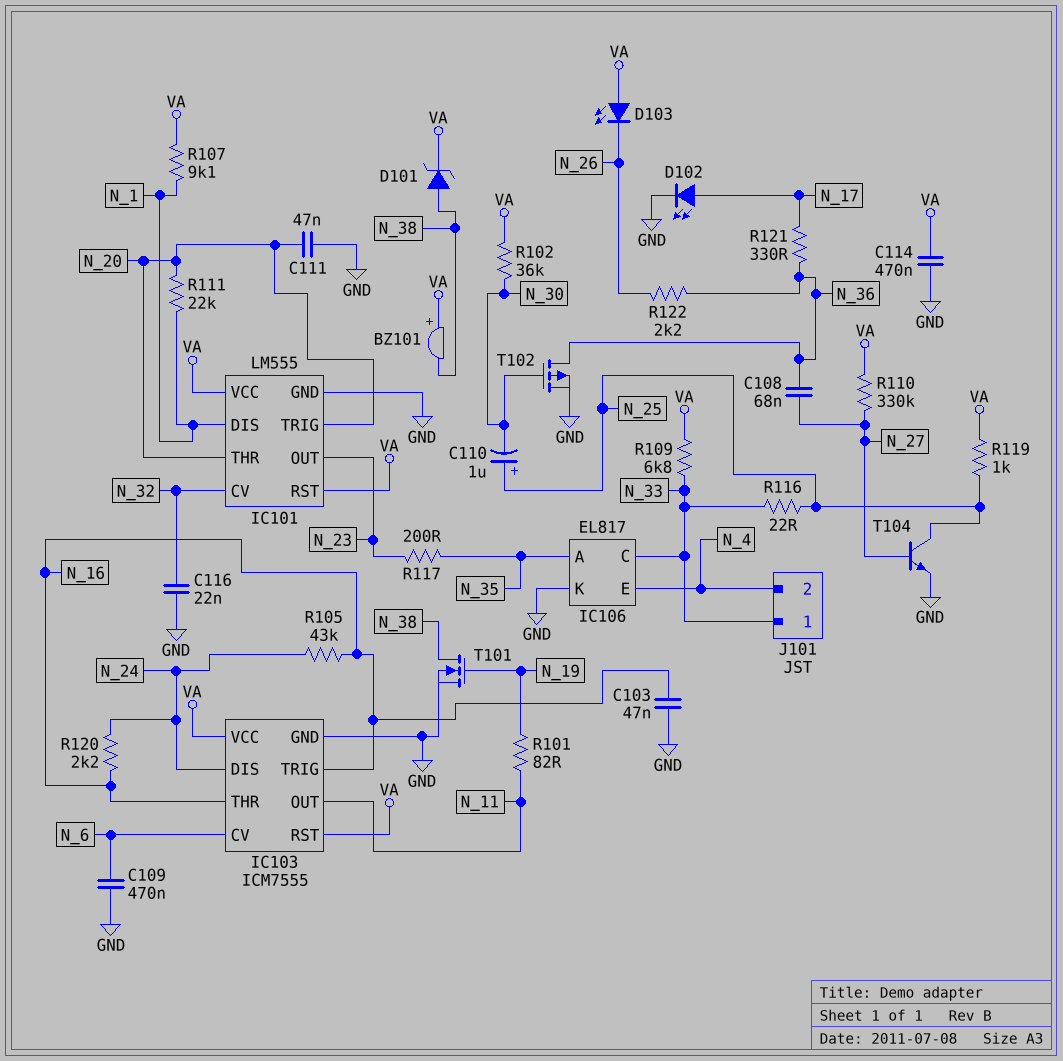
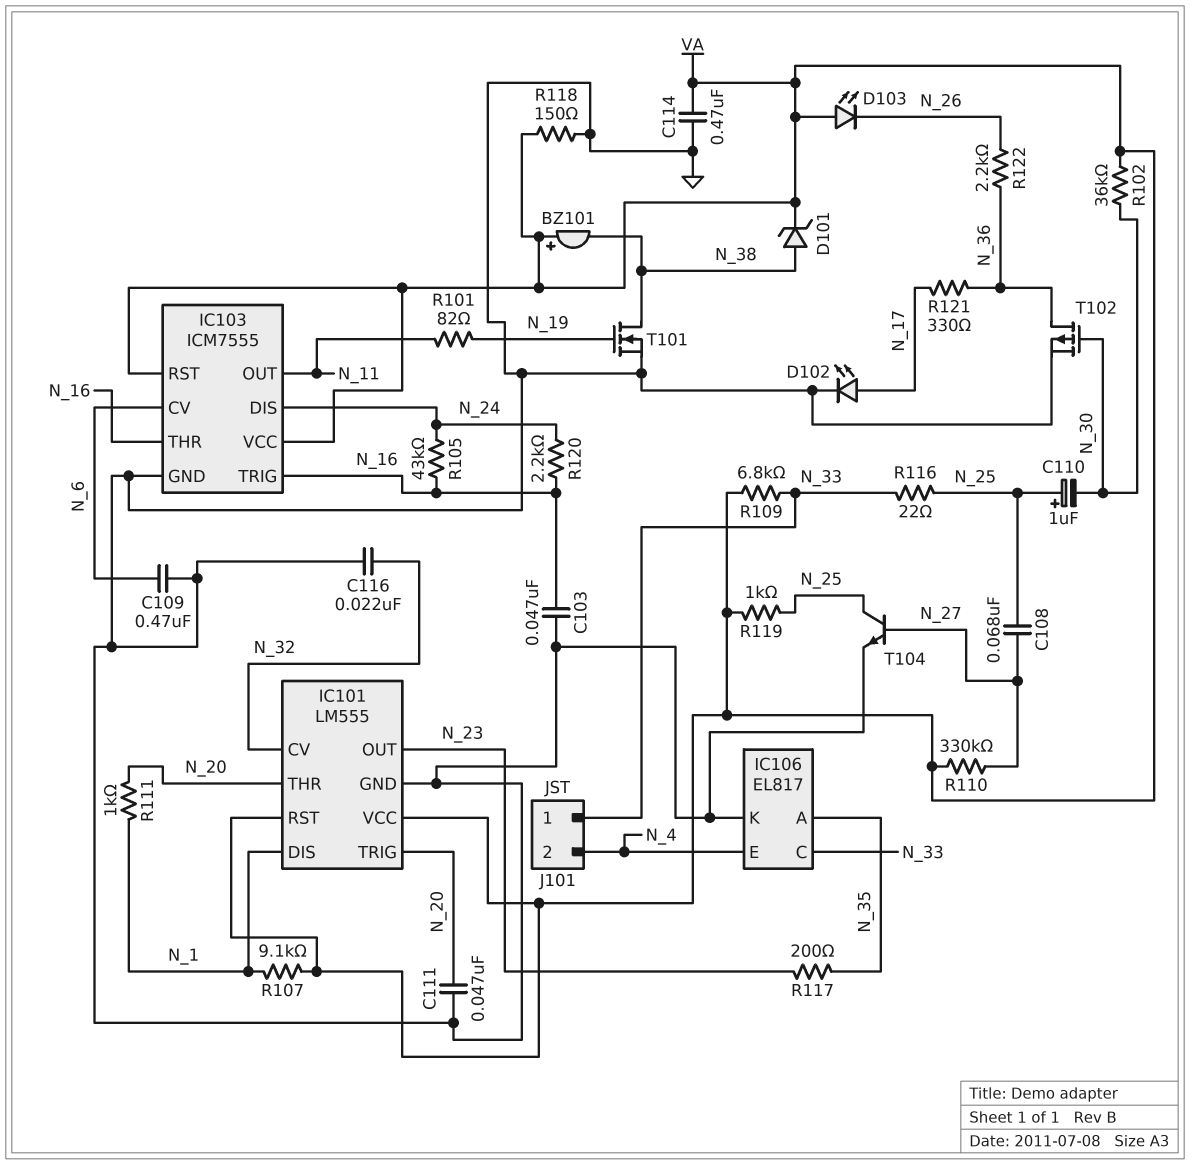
C108: 68nF (N_27, N_36) -> 68nF (N_25, N_27)
R111: 22k (N_1, N_20) -> 1k (N_1, N_20)
R118: none -> 150 (GND, VA)

